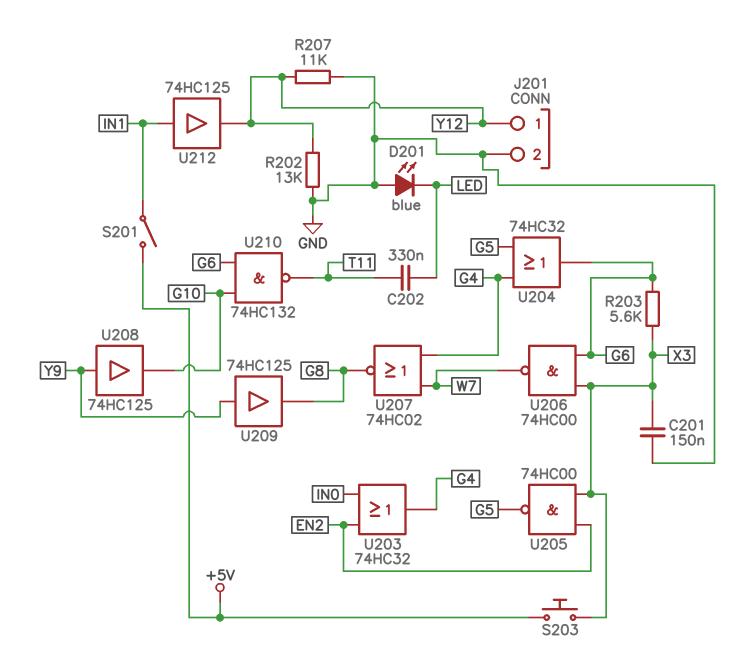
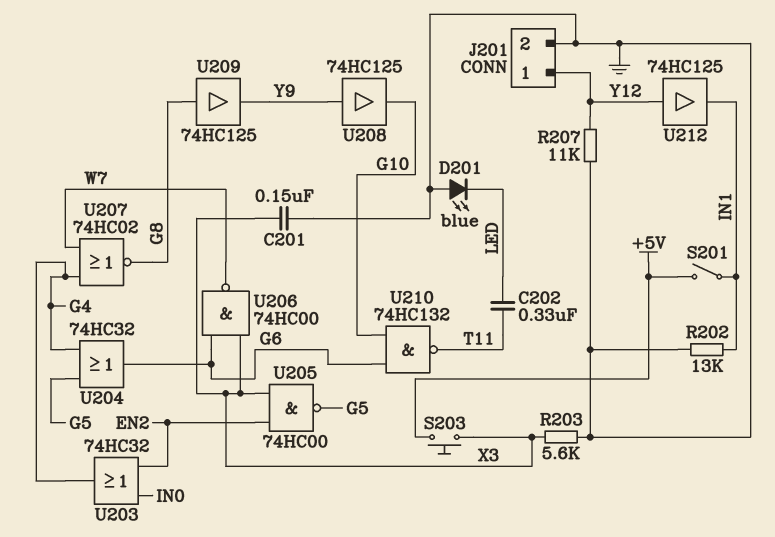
R202: 13k (GND, Y12) -> 13k (GND, IN1)
R203: 5.6k (G6, X3) -> 5.6k (GND, X3)
U209: buffer 74HC125 (in Y9, out G8) -> buffer 74HC125 (in G8, out Y9)
U212: buffer 74HC125 (in IN1, out Y12) -> buffer 74HC125 (in Y12, out IN1)

